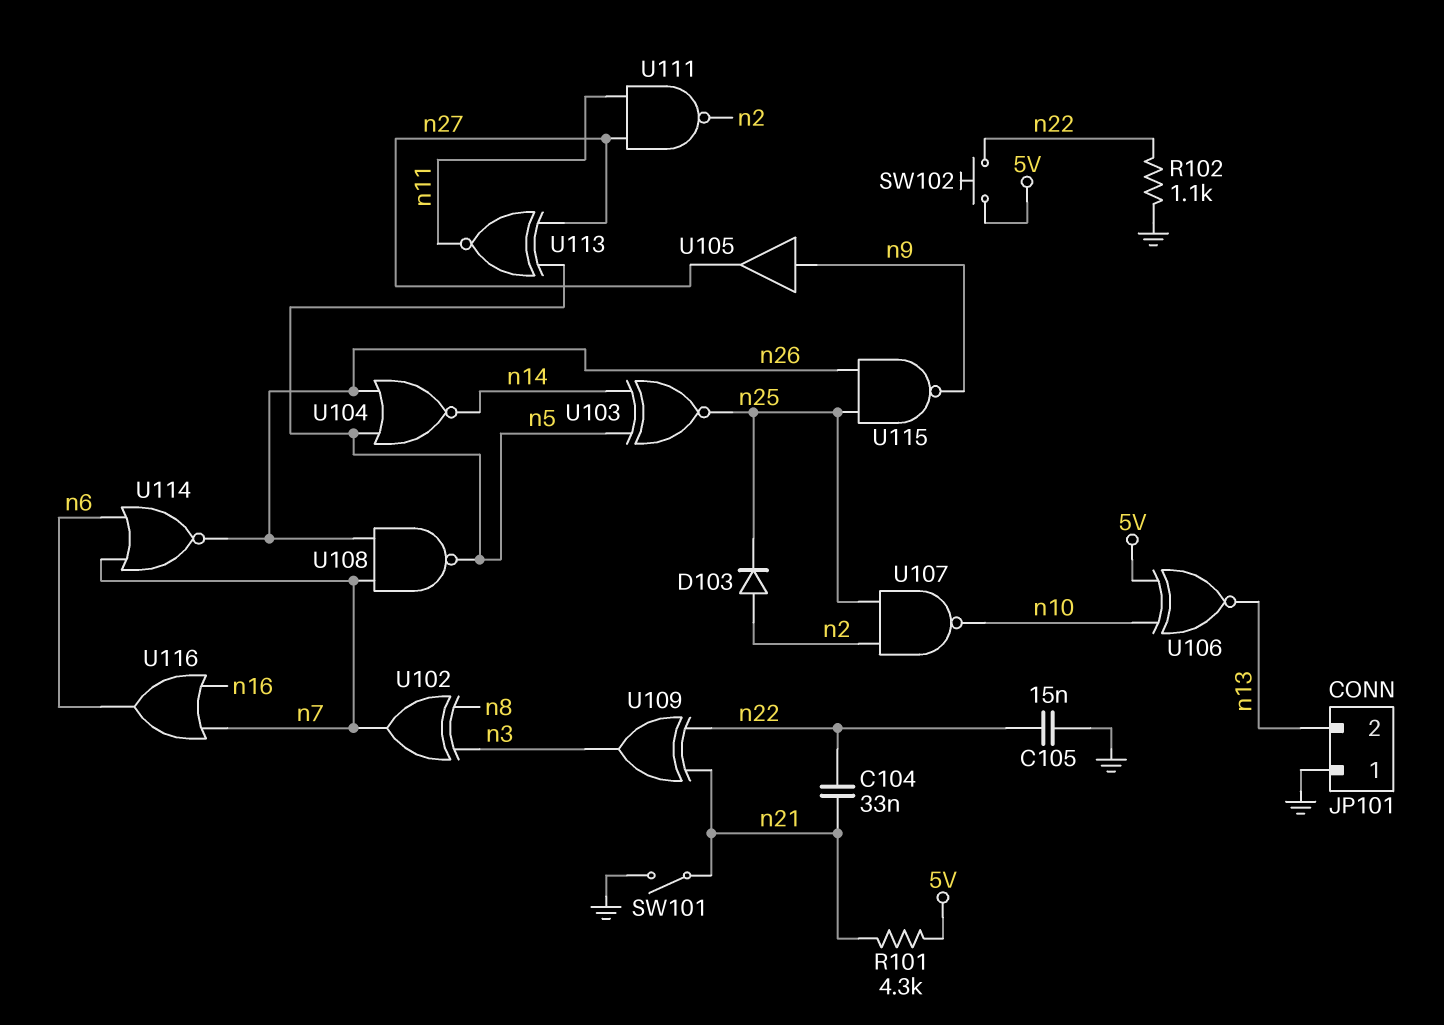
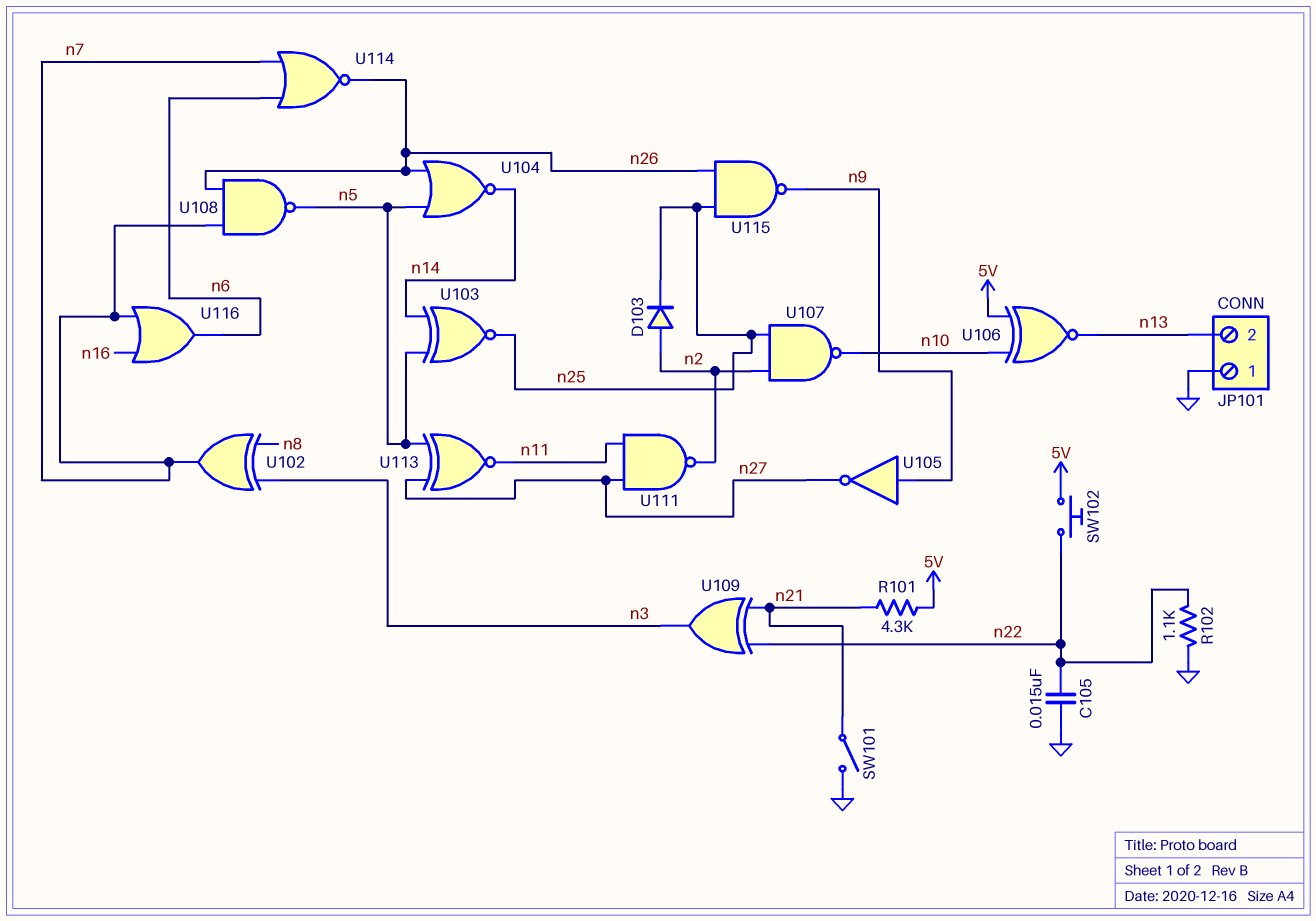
C104: 33nF (n21, n22) -> none
U105: buffer (in n9, out n27) -> NOT (in n9, out n27)

